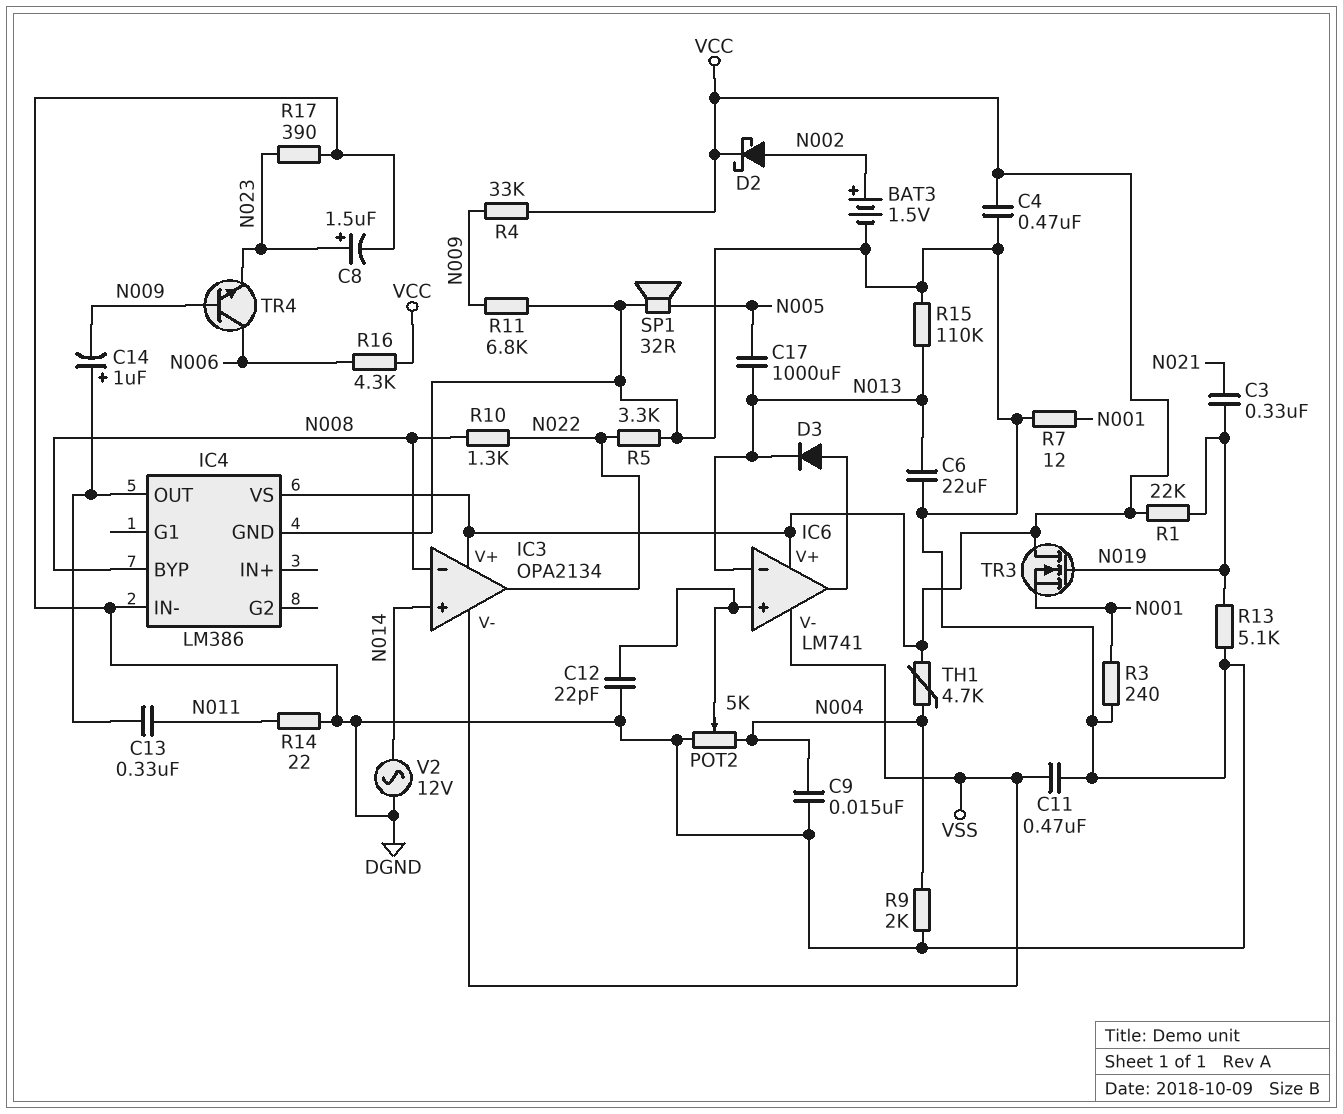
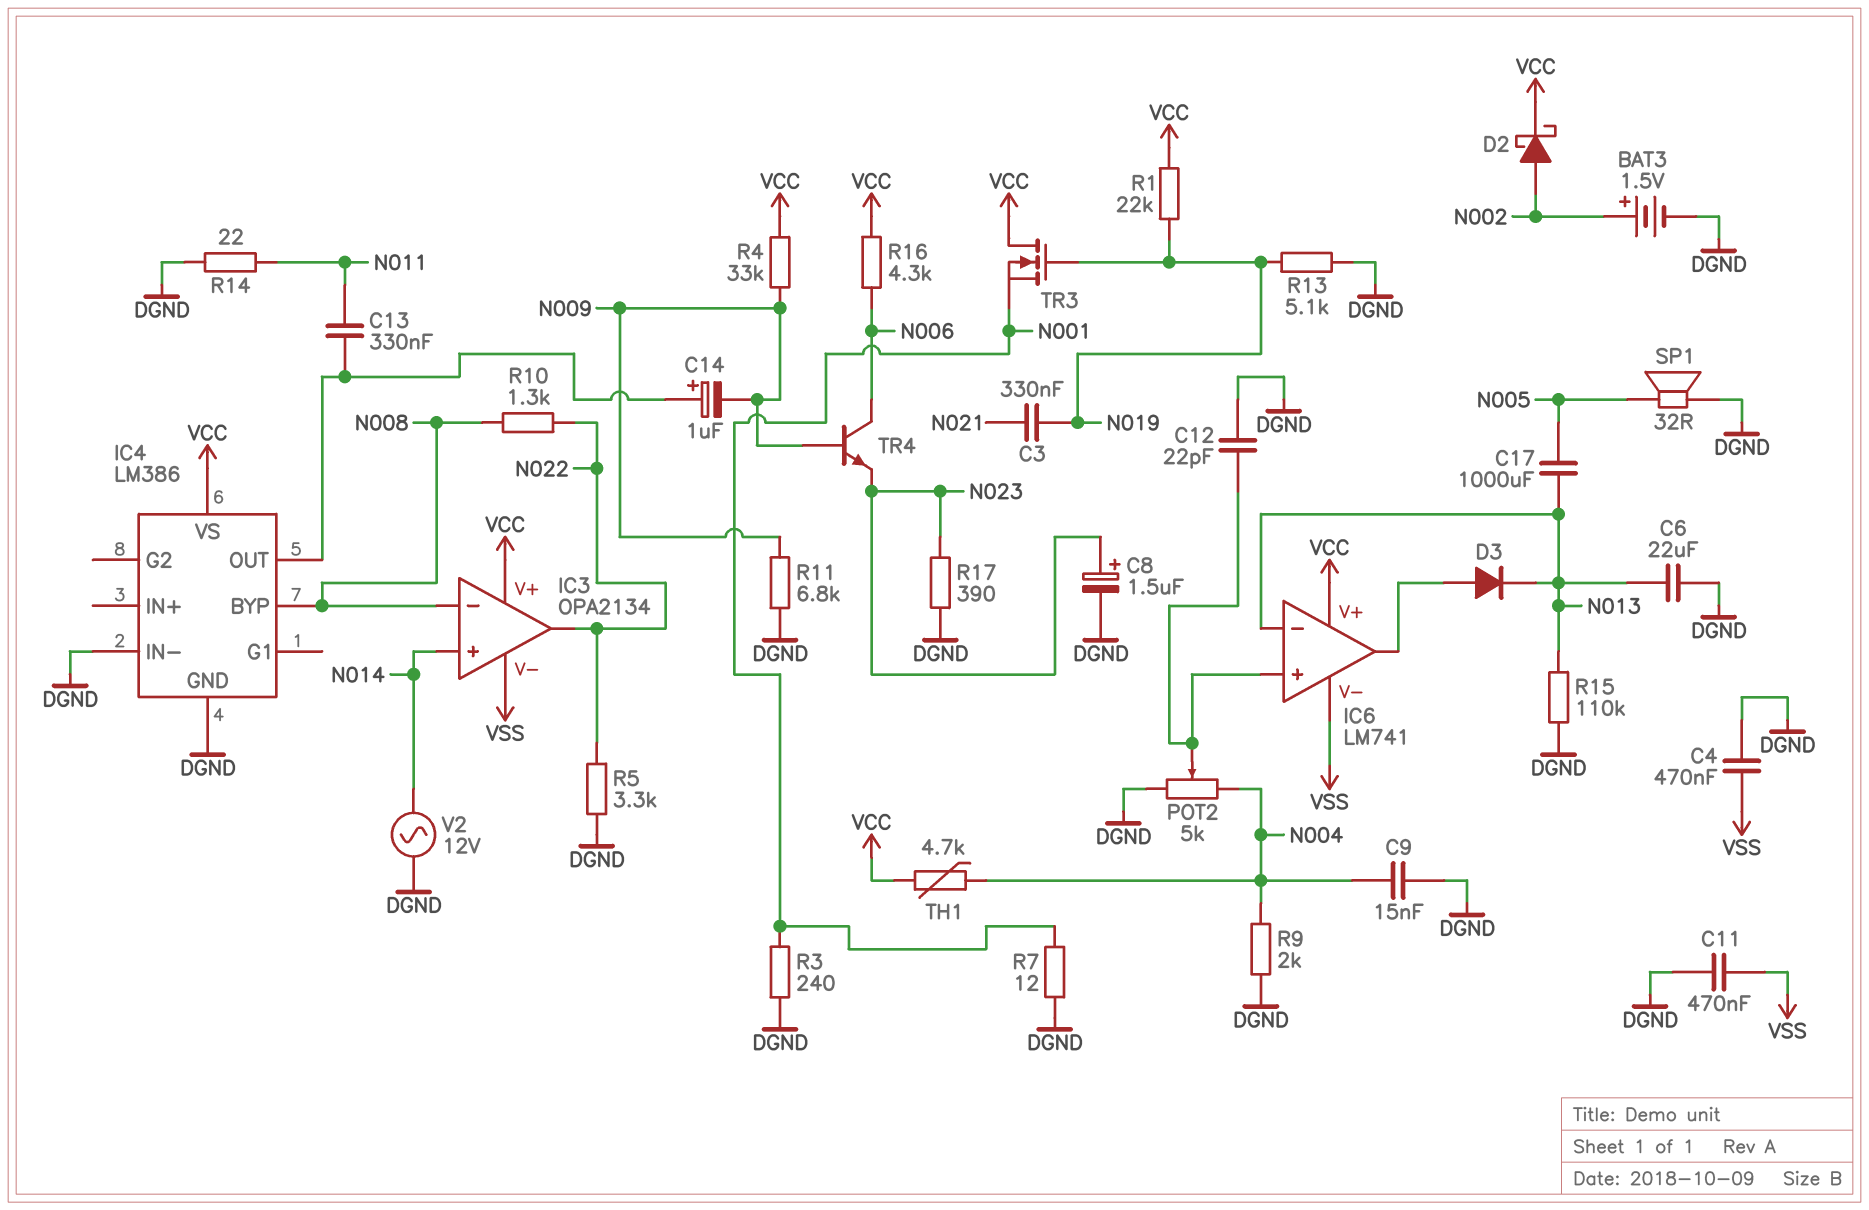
C4: 470nF (DGND, VCC) -> 470nF (DGND, VSS)

